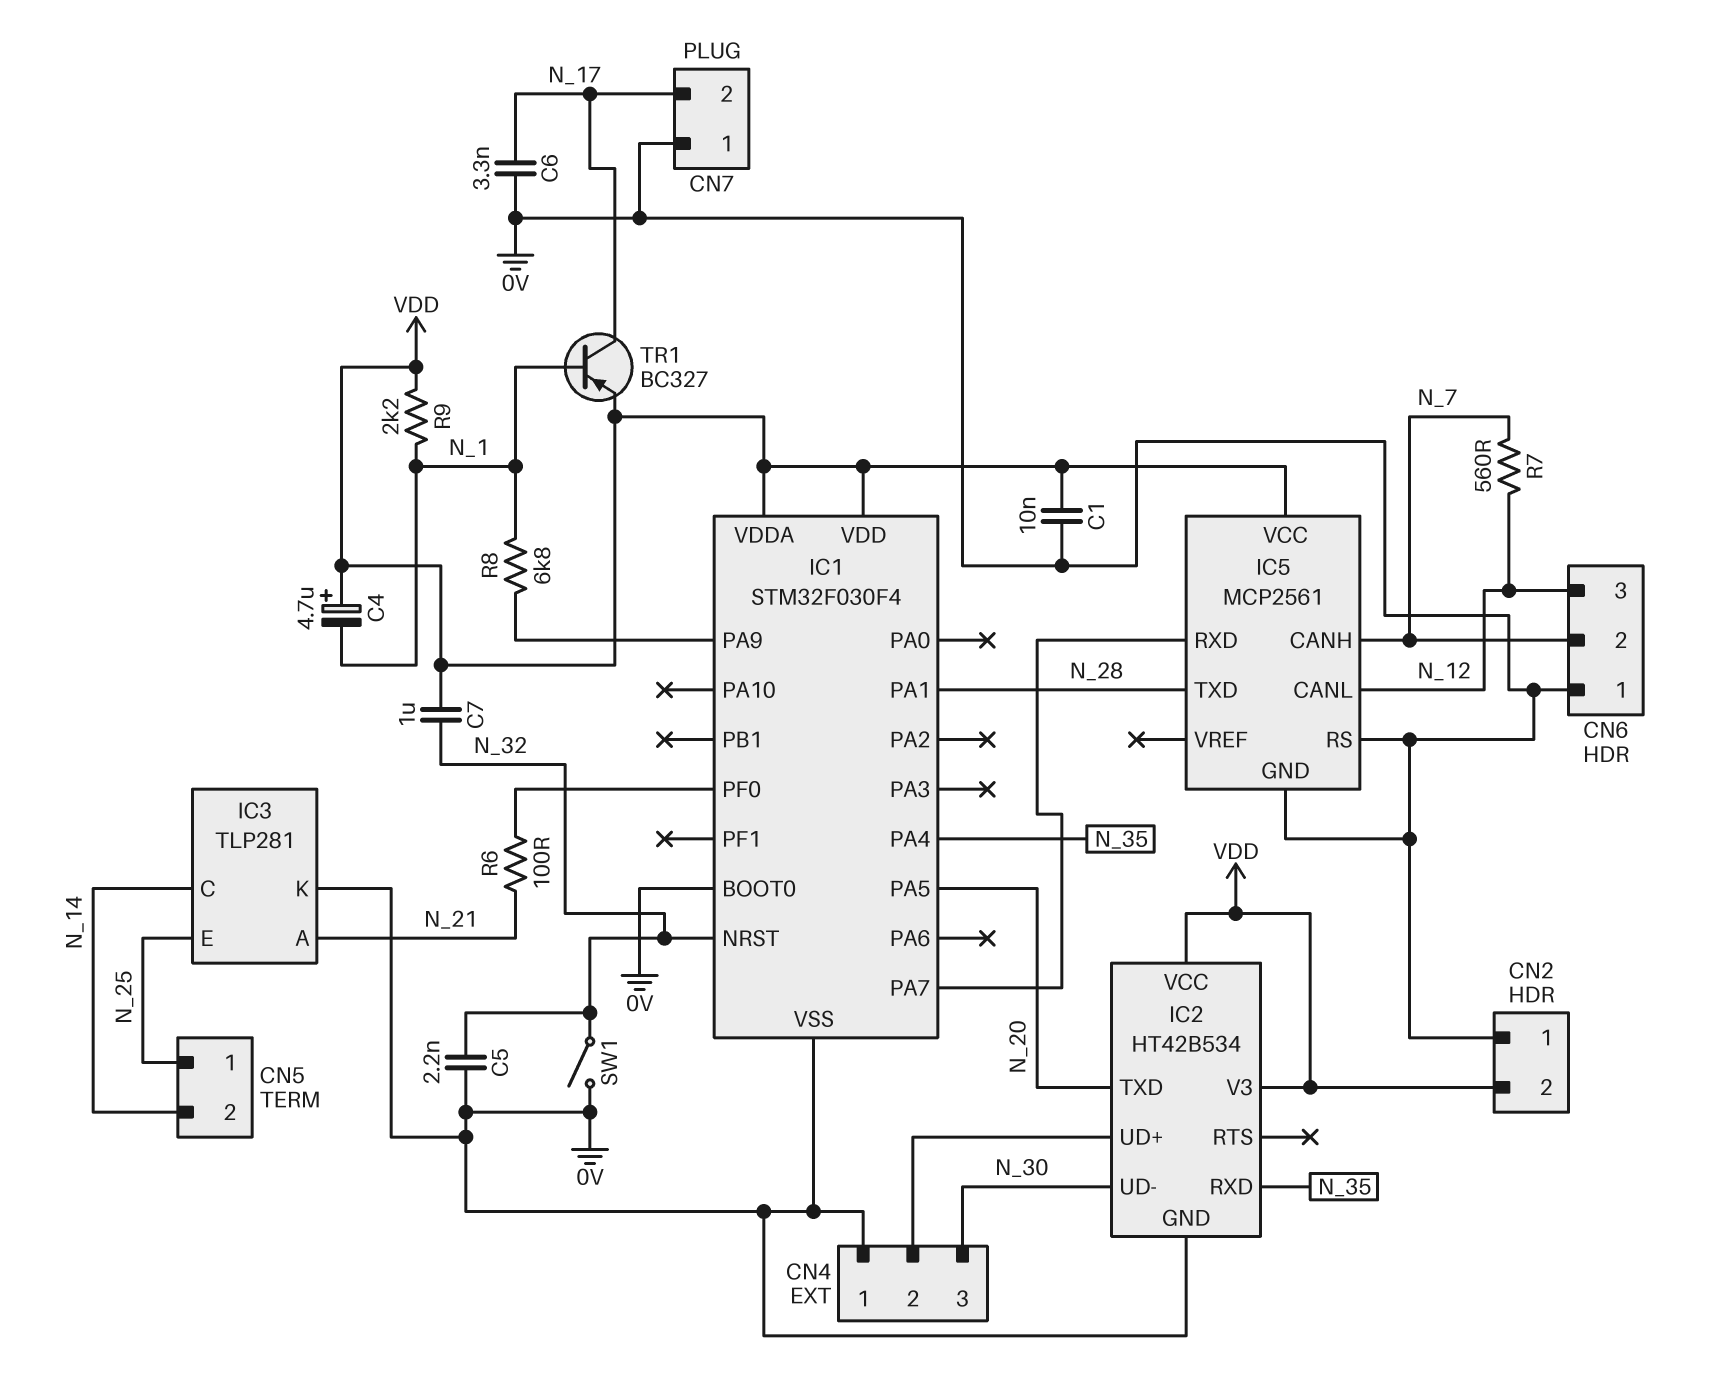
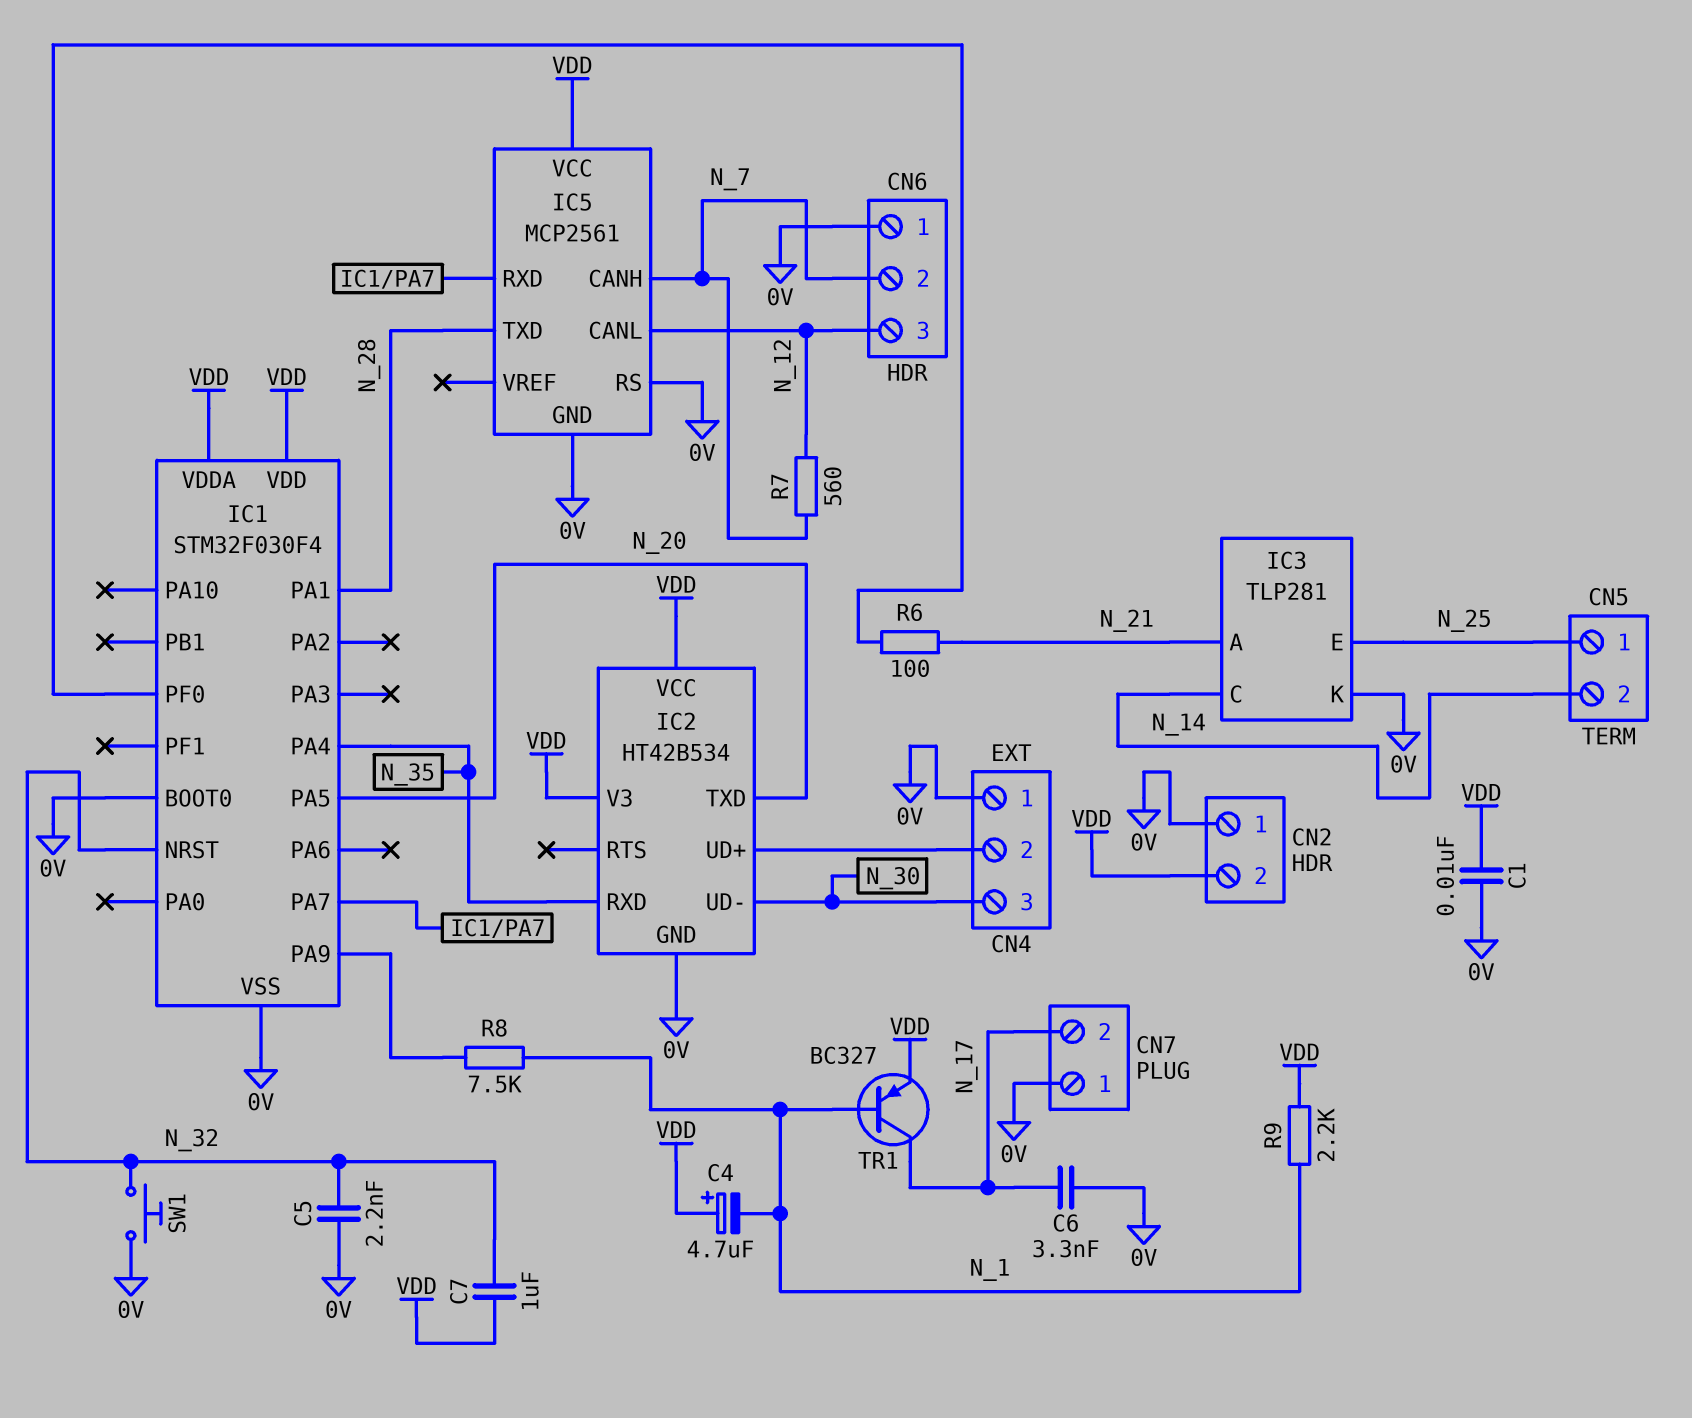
R8: 6.8k (IC1/PA9, N_1) -> 7.5k (IC1/PA9, N_1)
SW1: switch (0V, N_32) -> button (0V, N_32)

